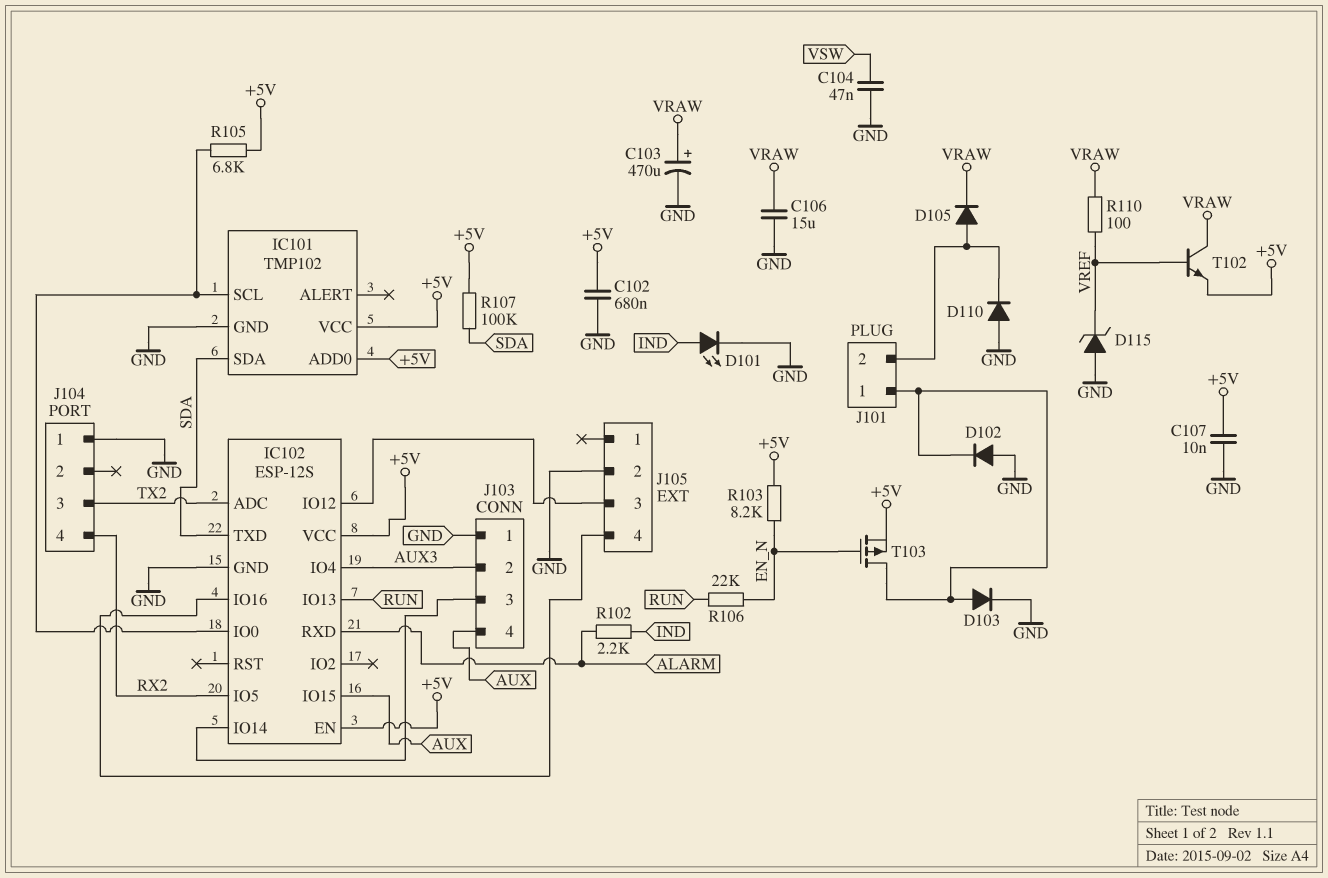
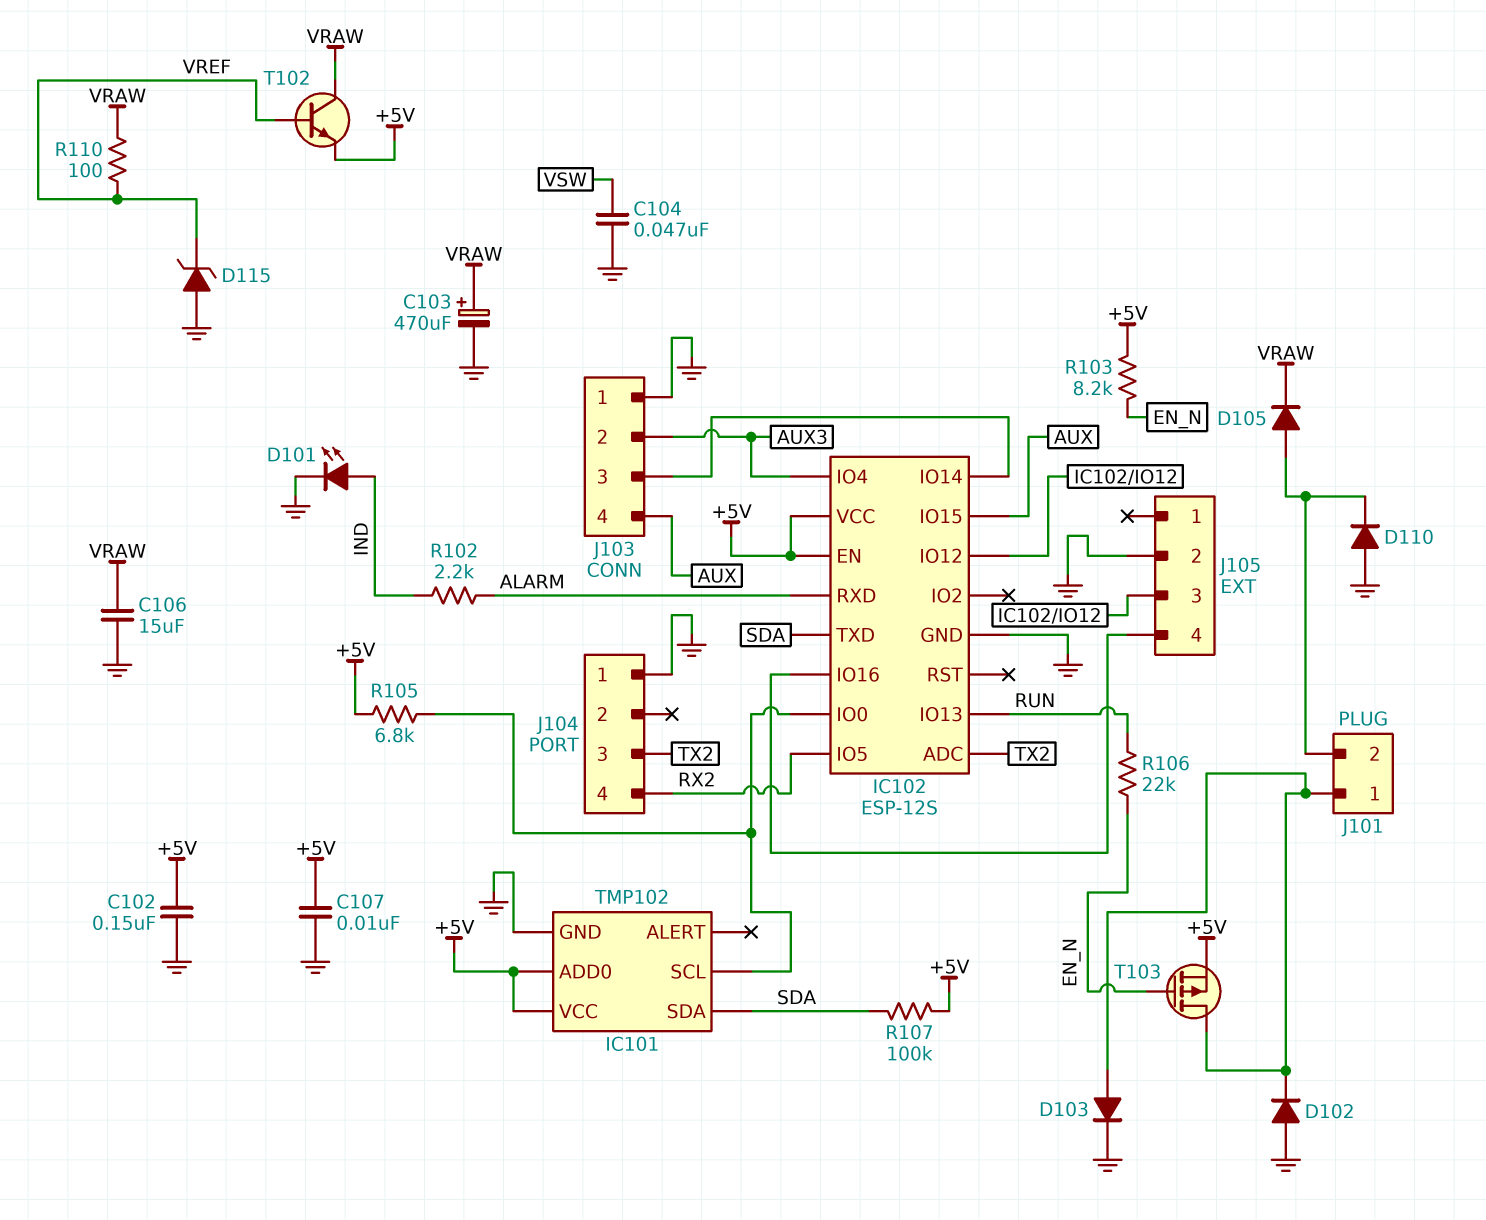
C102: 680nF (+5V, GND) -> 150nF (+5V, GND)

